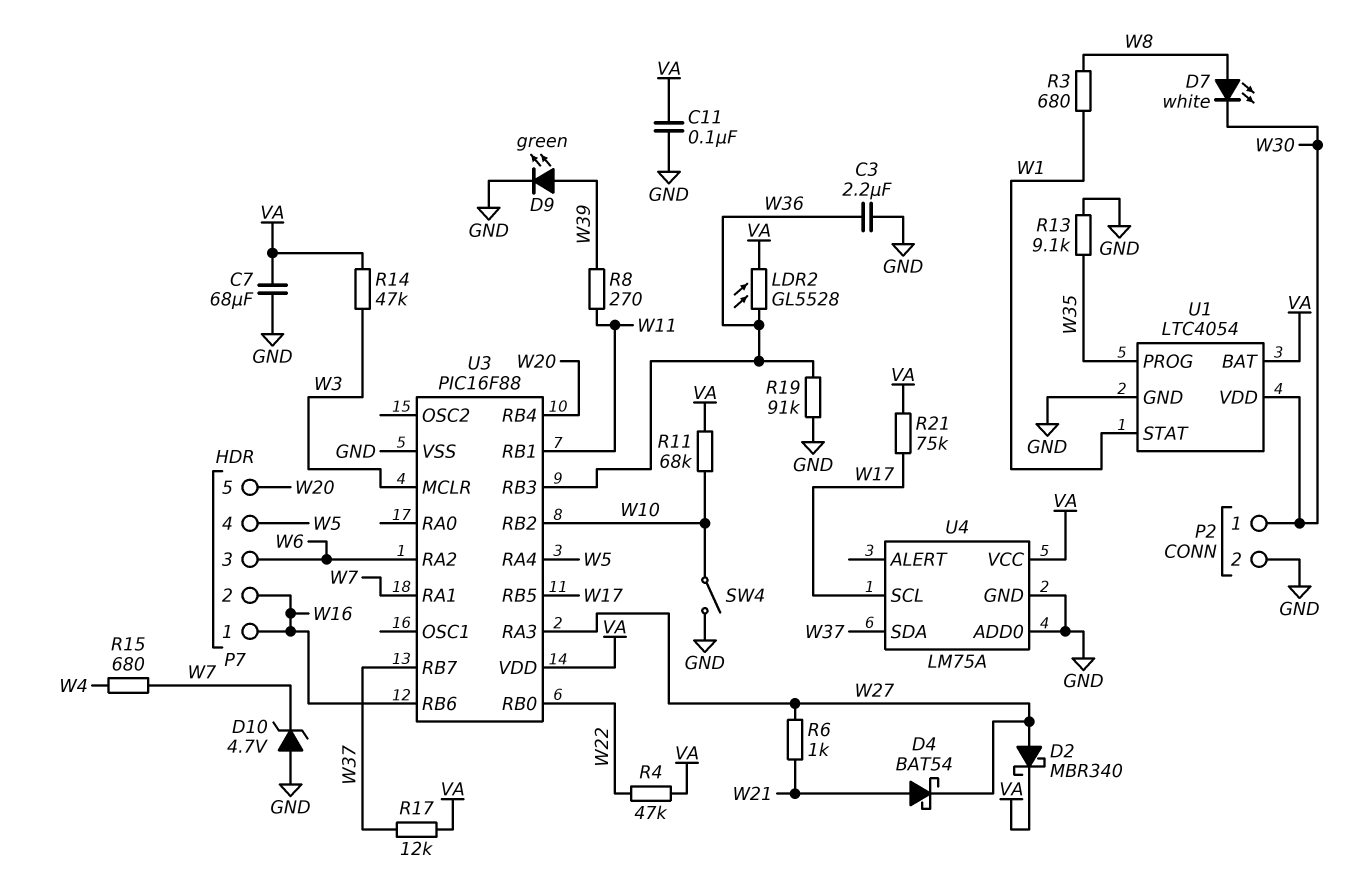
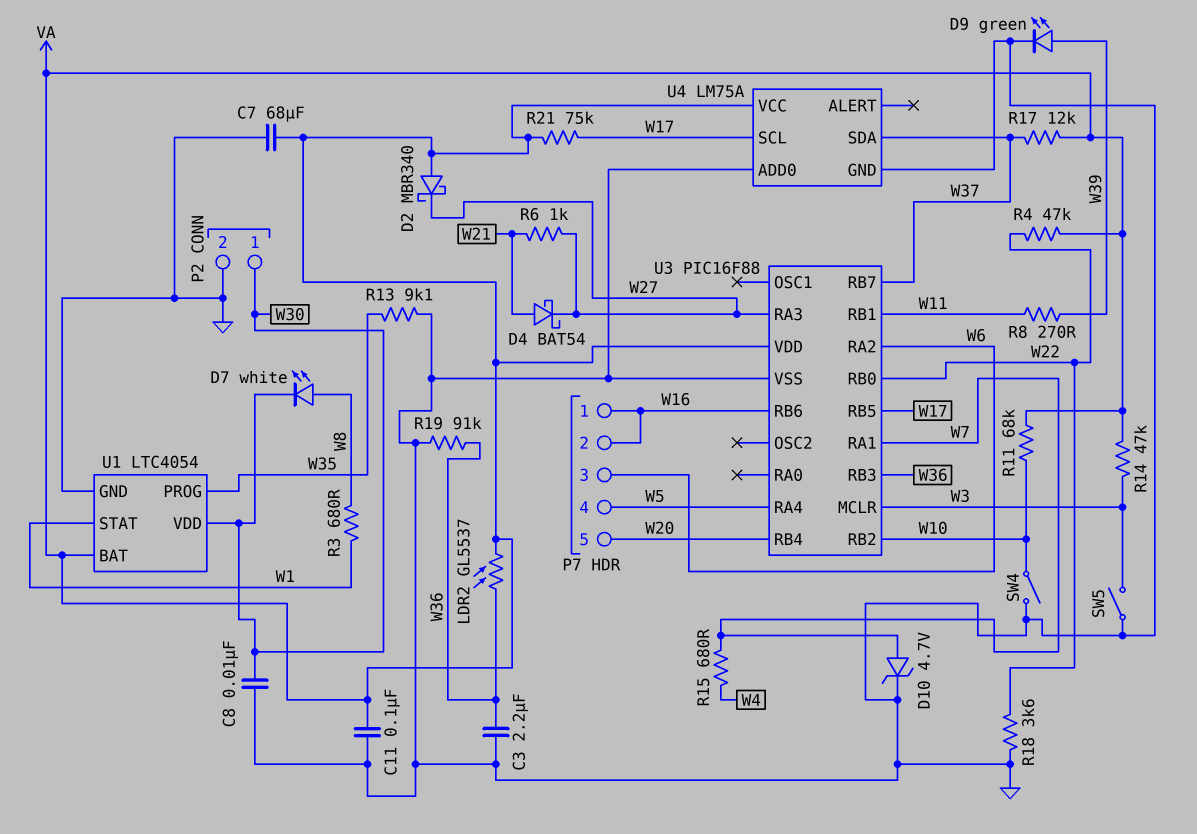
C8: none -> 10nF (GND, W30)
D2: schottky MBR340 (A W27, K VA) -> schottky MBR340 (A VA, K W27)
D10: zener 4.7V (A GND, K W7) -> zener 4.7V (A W7, K GND)
LDR2: GL5528 (VA, W36) -> GL5537 (VA, W36)
R18: none -> 3.6k (GND, W22)
SW5: none -> switch (GND, W3)

